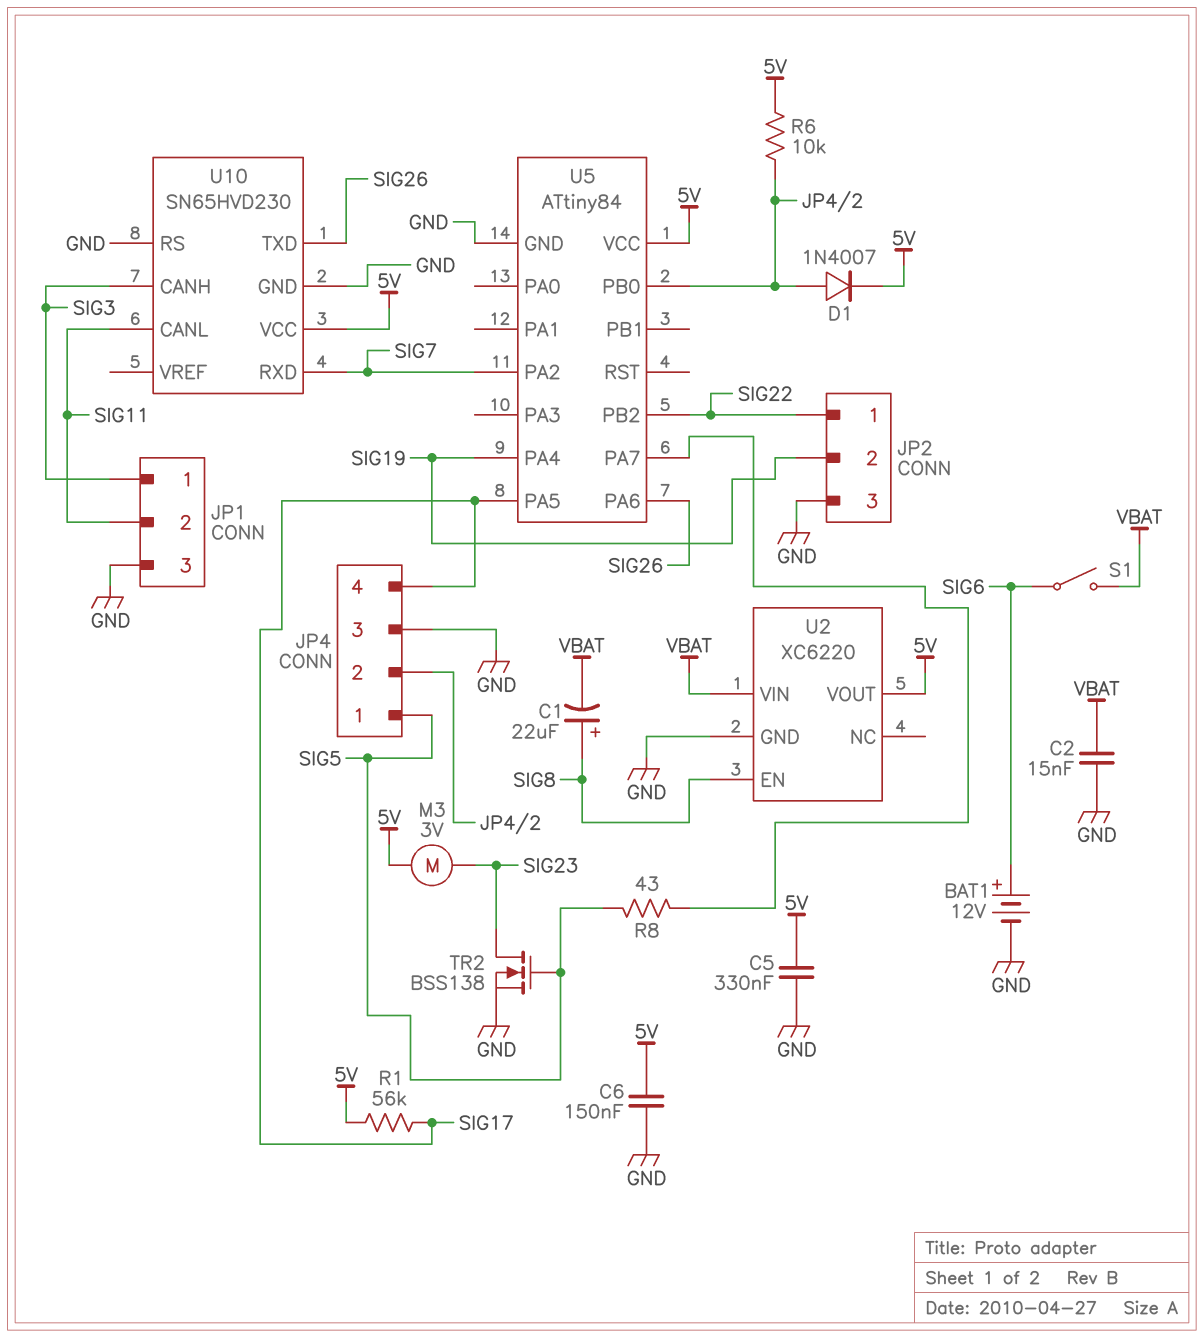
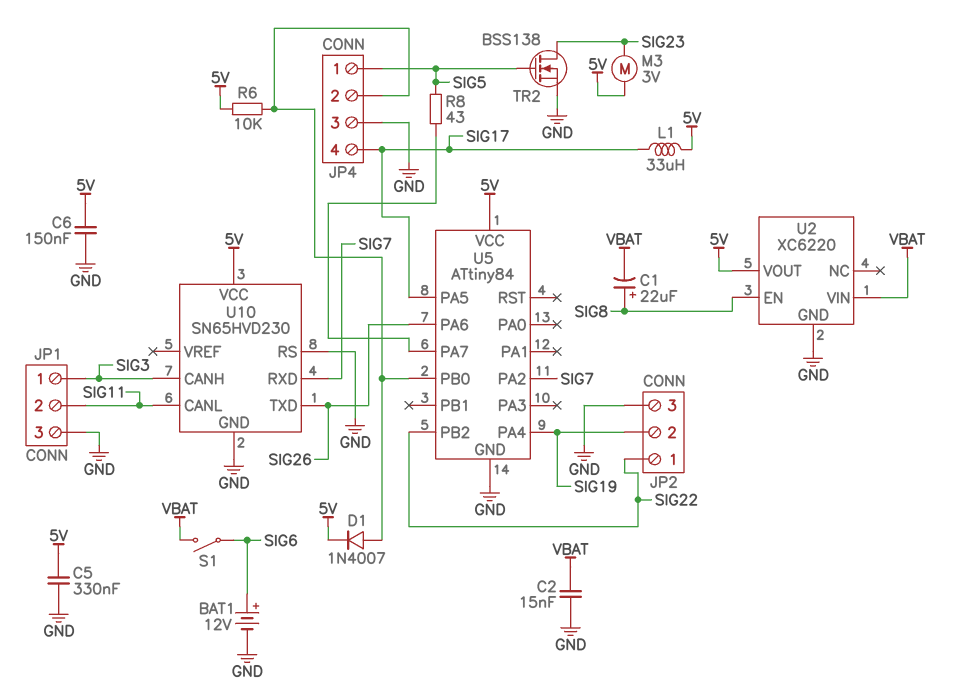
L1: none -> 33uH (5V, SIG17)
R1: 56k (5V, SIG17) -> none

